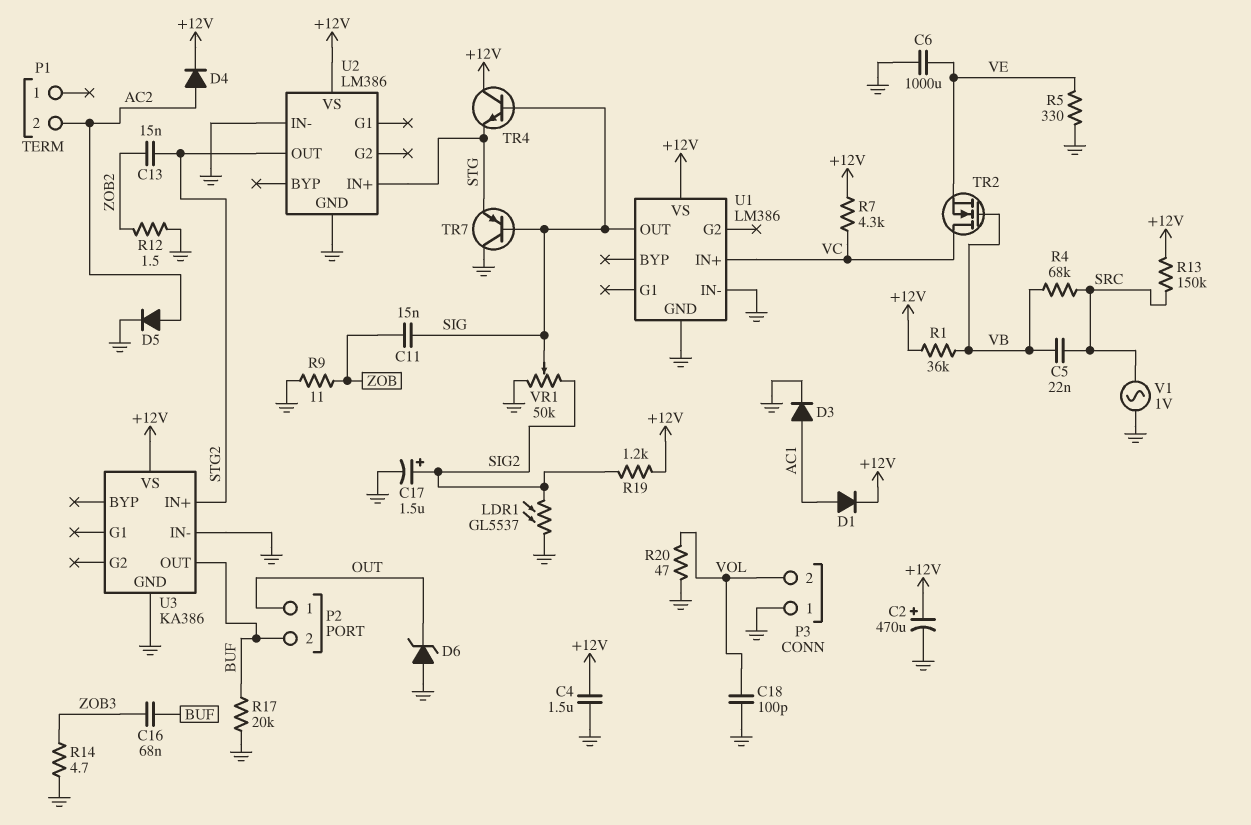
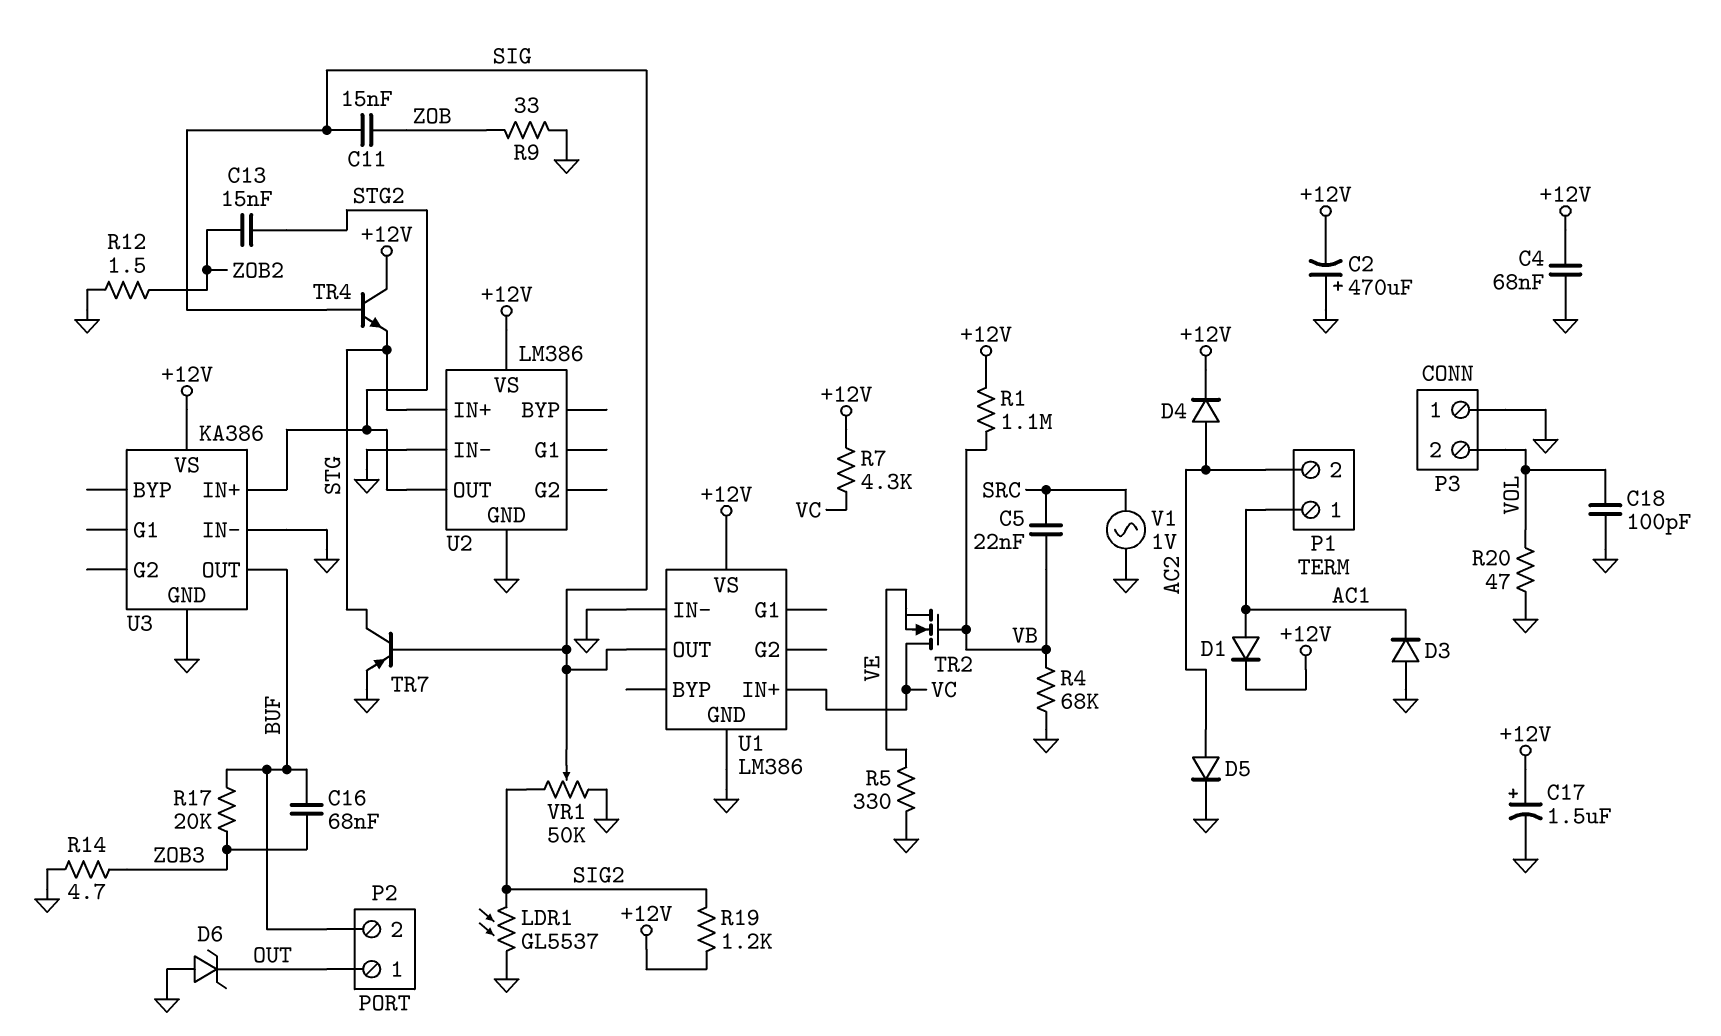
C2: 470uF (plus +12V, minus GND) -> 470uF (plus GND, minus +12V)
C4: 1.5uF (+12V, GND) -> 68nF (+12V, GND)
C6: 1000uF (GND, VE) -> none
C17: 1.5uF (plus SIG2, minus GND) -> 1.5uF (plus +12V, minus GND)
D3: diode (A AC1, K GND) -> diode (A GND, K AC1)
P1 pin 1: none -> AC1
R1: 36k (+12V, VB) -> 1.1M (+12V, VB)
R4: 68k (SRC, VB) -> 68k (GND, VB)
R9: 11 (GND, ZOB) -> 33 (GND, ZOB)
R13: 150k (+12V, SRC) -> none
R17: 20k (BUF, GND) -> 20k (BUF, ZOB3)
TR7: PNP (B SIG, C GND, E STG) -> PNP (B SIG, C STG, E GND)

